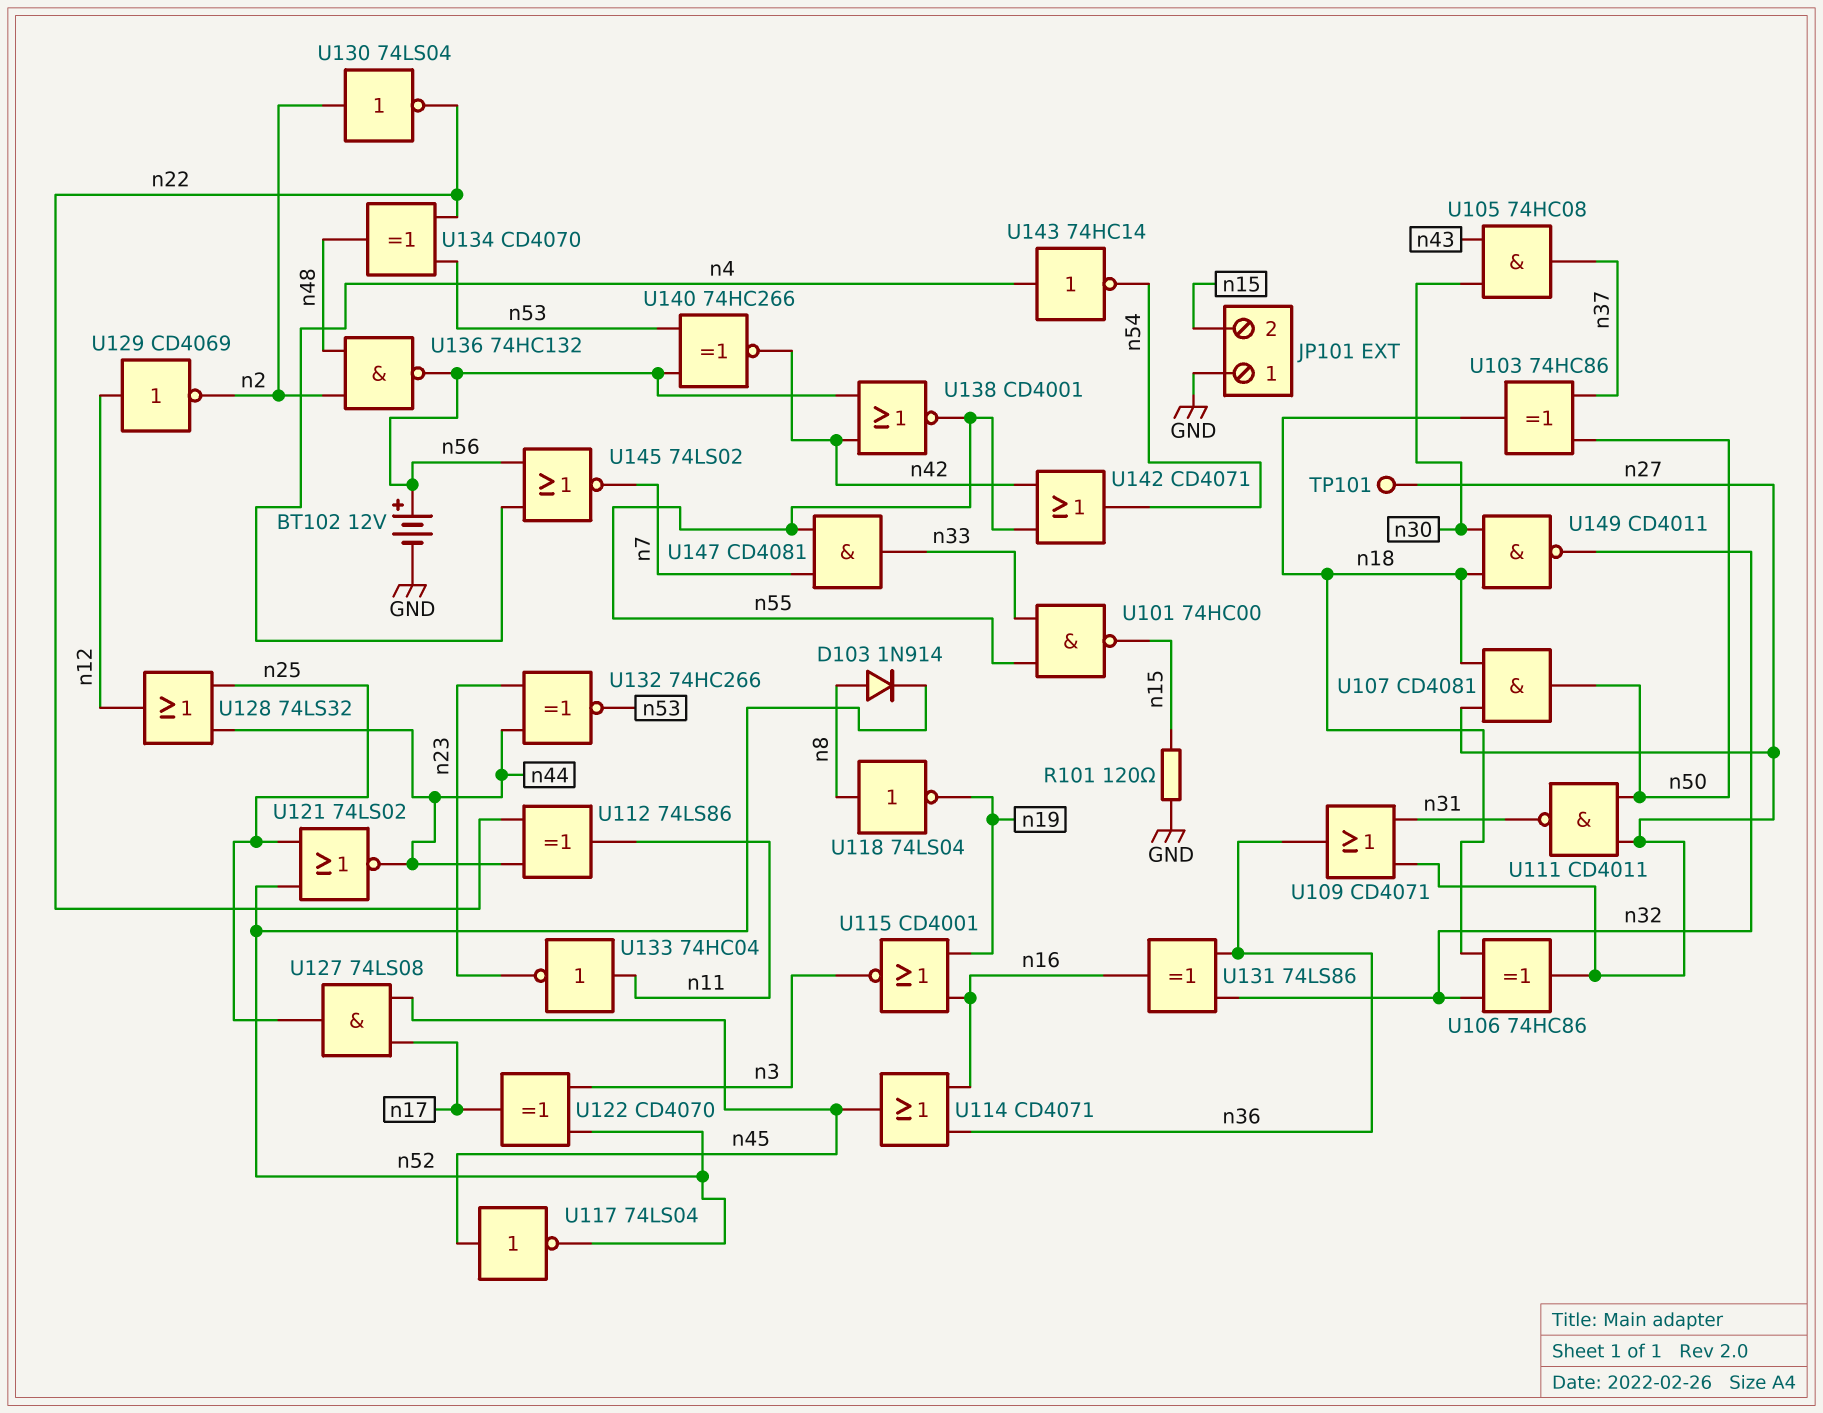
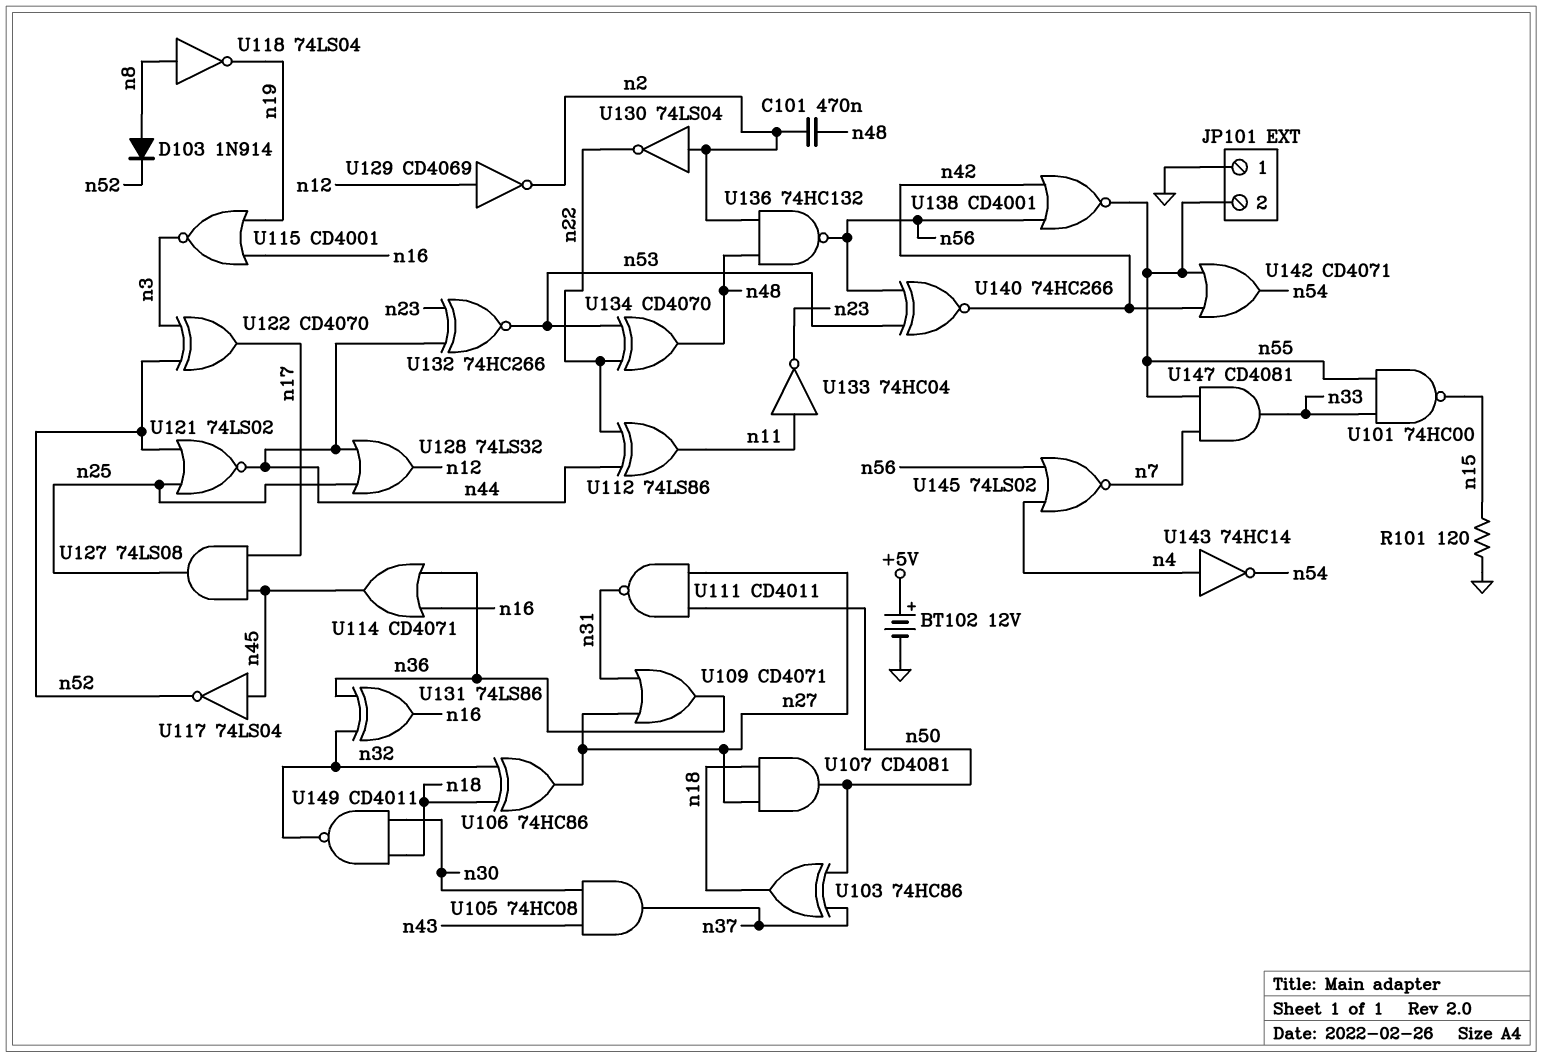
BT102: 12V (plus n56, minus GND) -> 12V (plus +5V, minus GND)
C101: none -> 470nF (n2, n48)
JP101 pin 2: n15 -> n55
TP101: test point (n27) -> none

